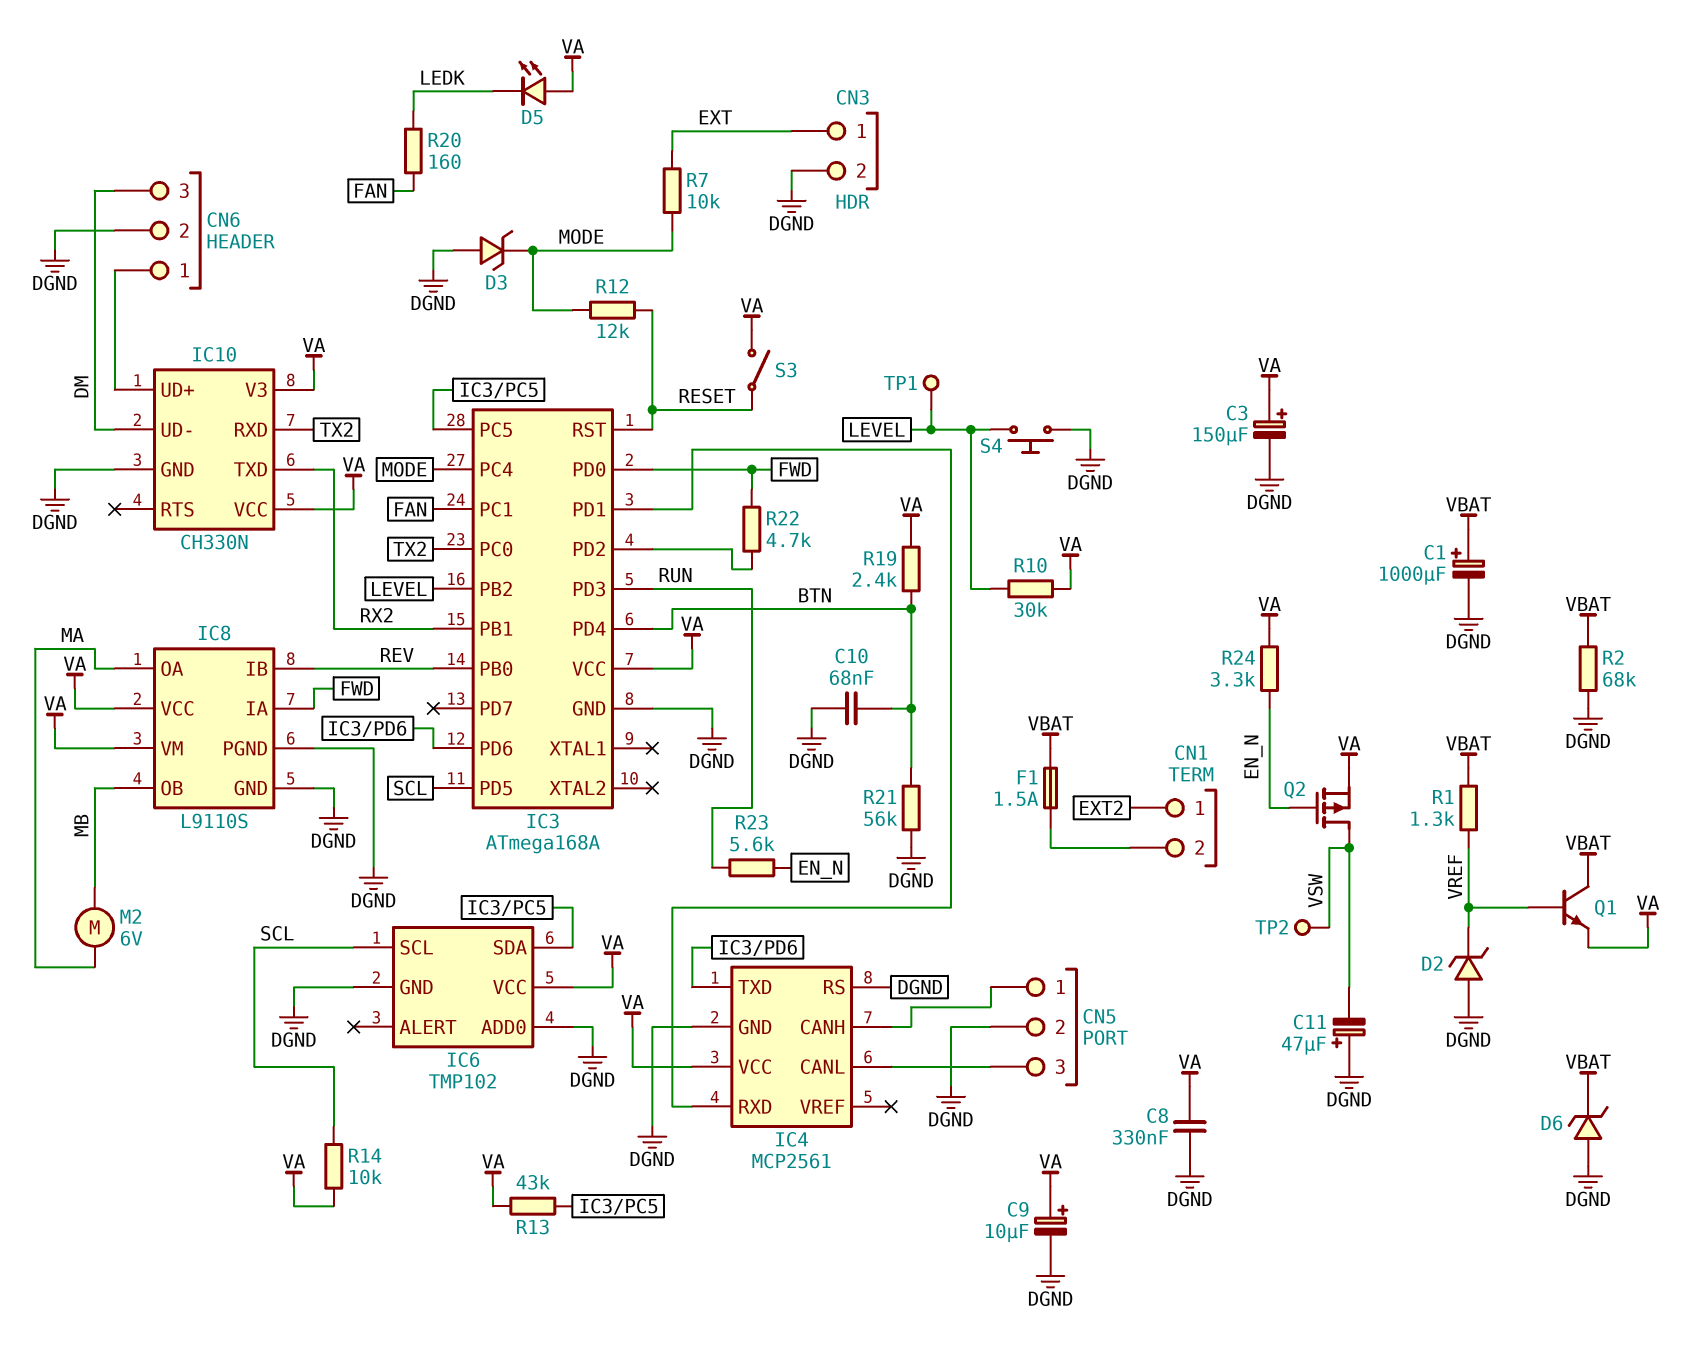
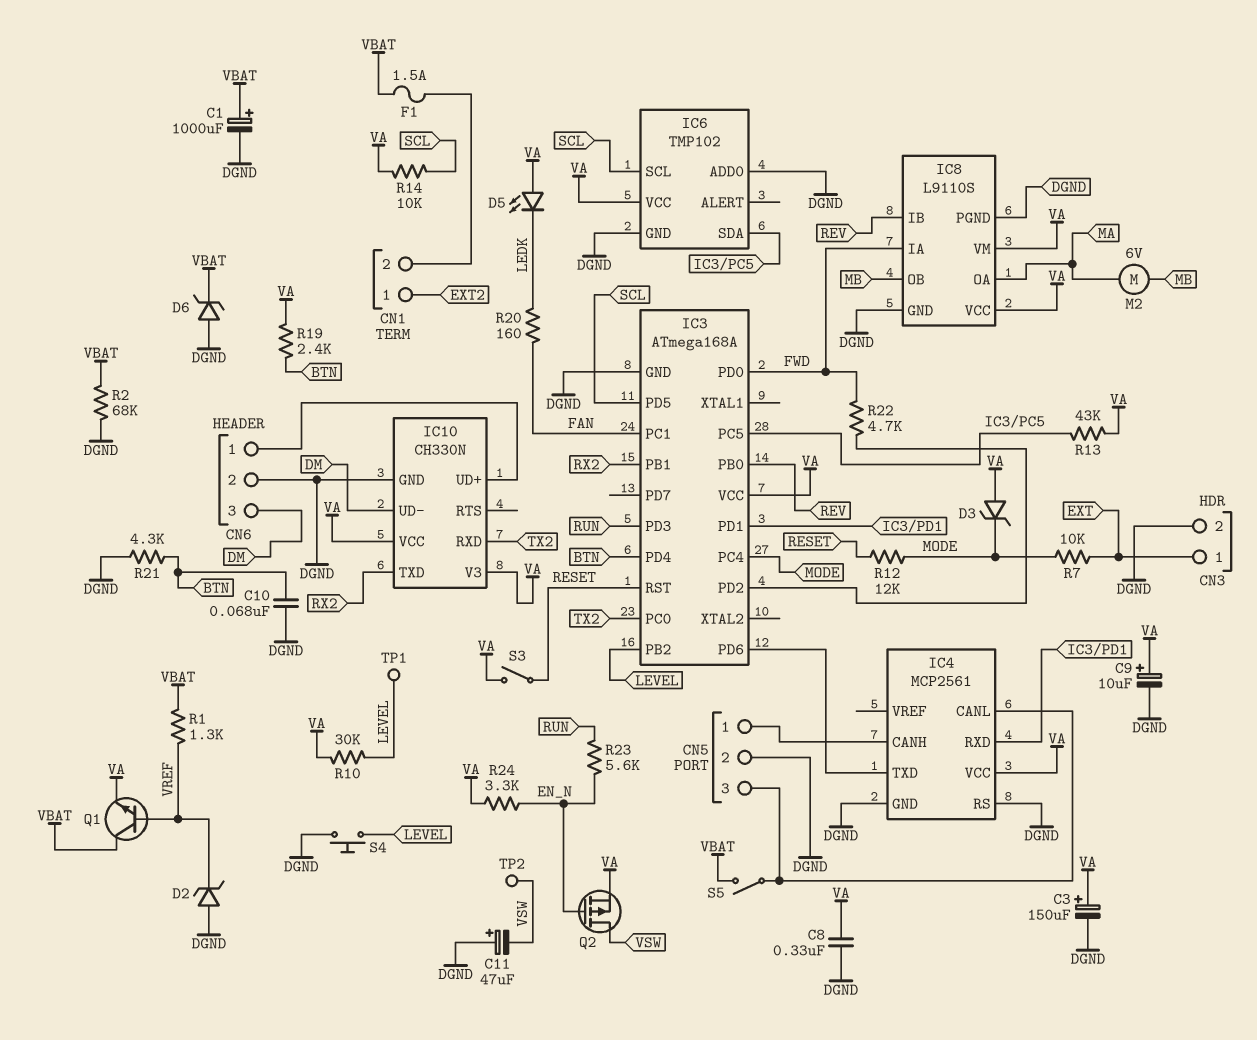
D3: zener (A DGND, K MODE) -> zener (A VA, K MODE)
R21: 56k (BTN, DGND) -> 4.3k (BTN, DGND)
S5: none -> switch (CN5/3, VBAT)

